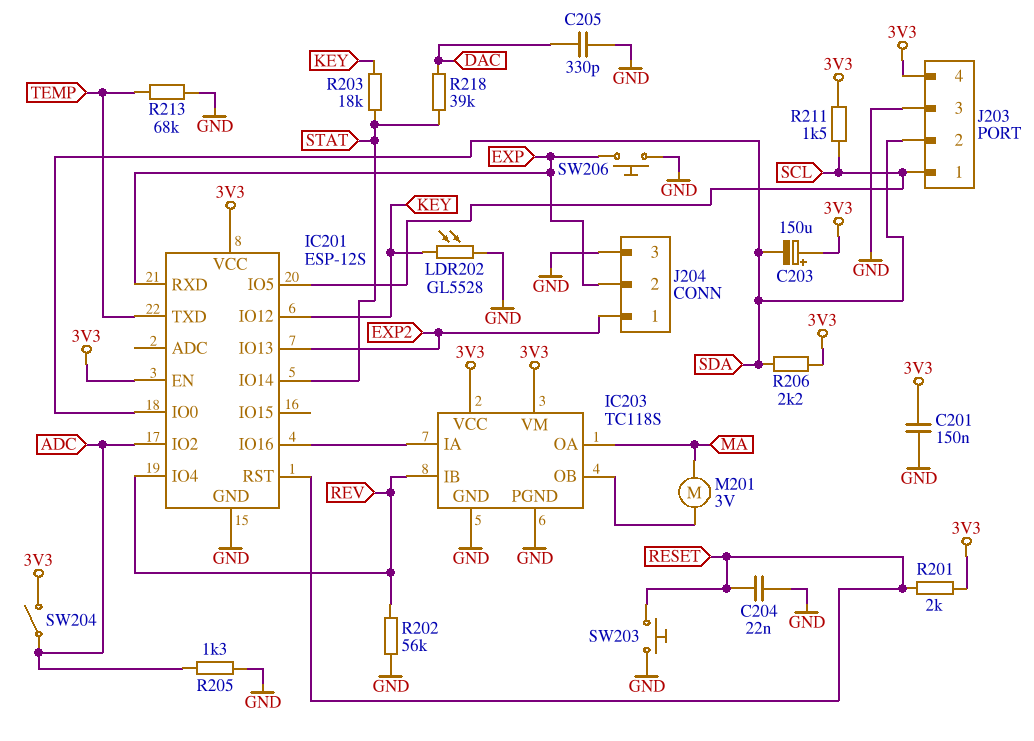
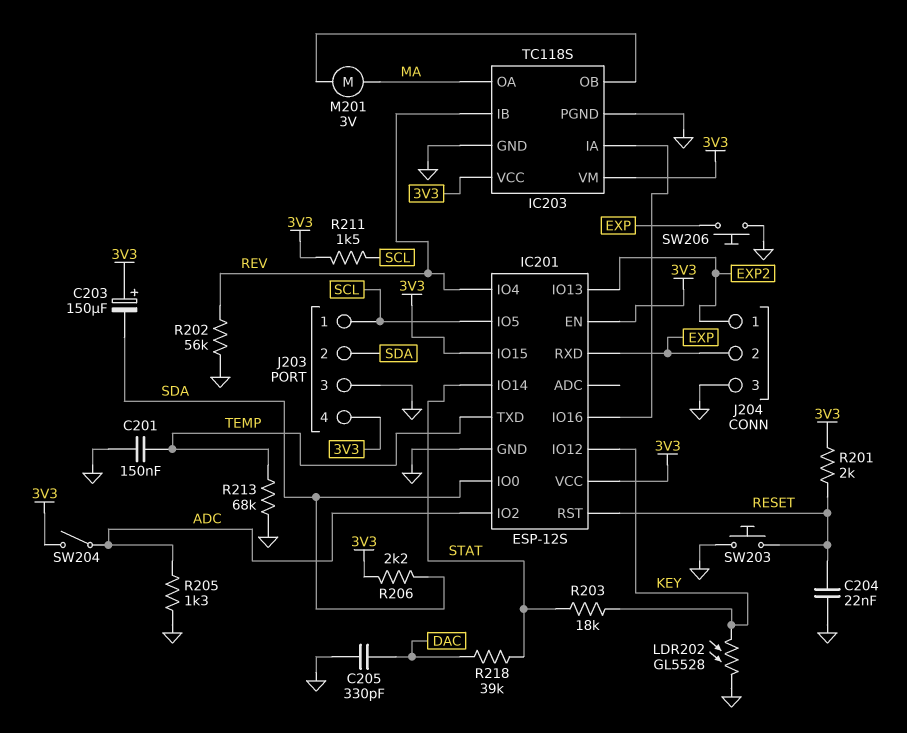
C201: 150nF (3V3, GND) -> 150nF (GND, TEMP)
IC201 pin IO15: none -> 3V3

